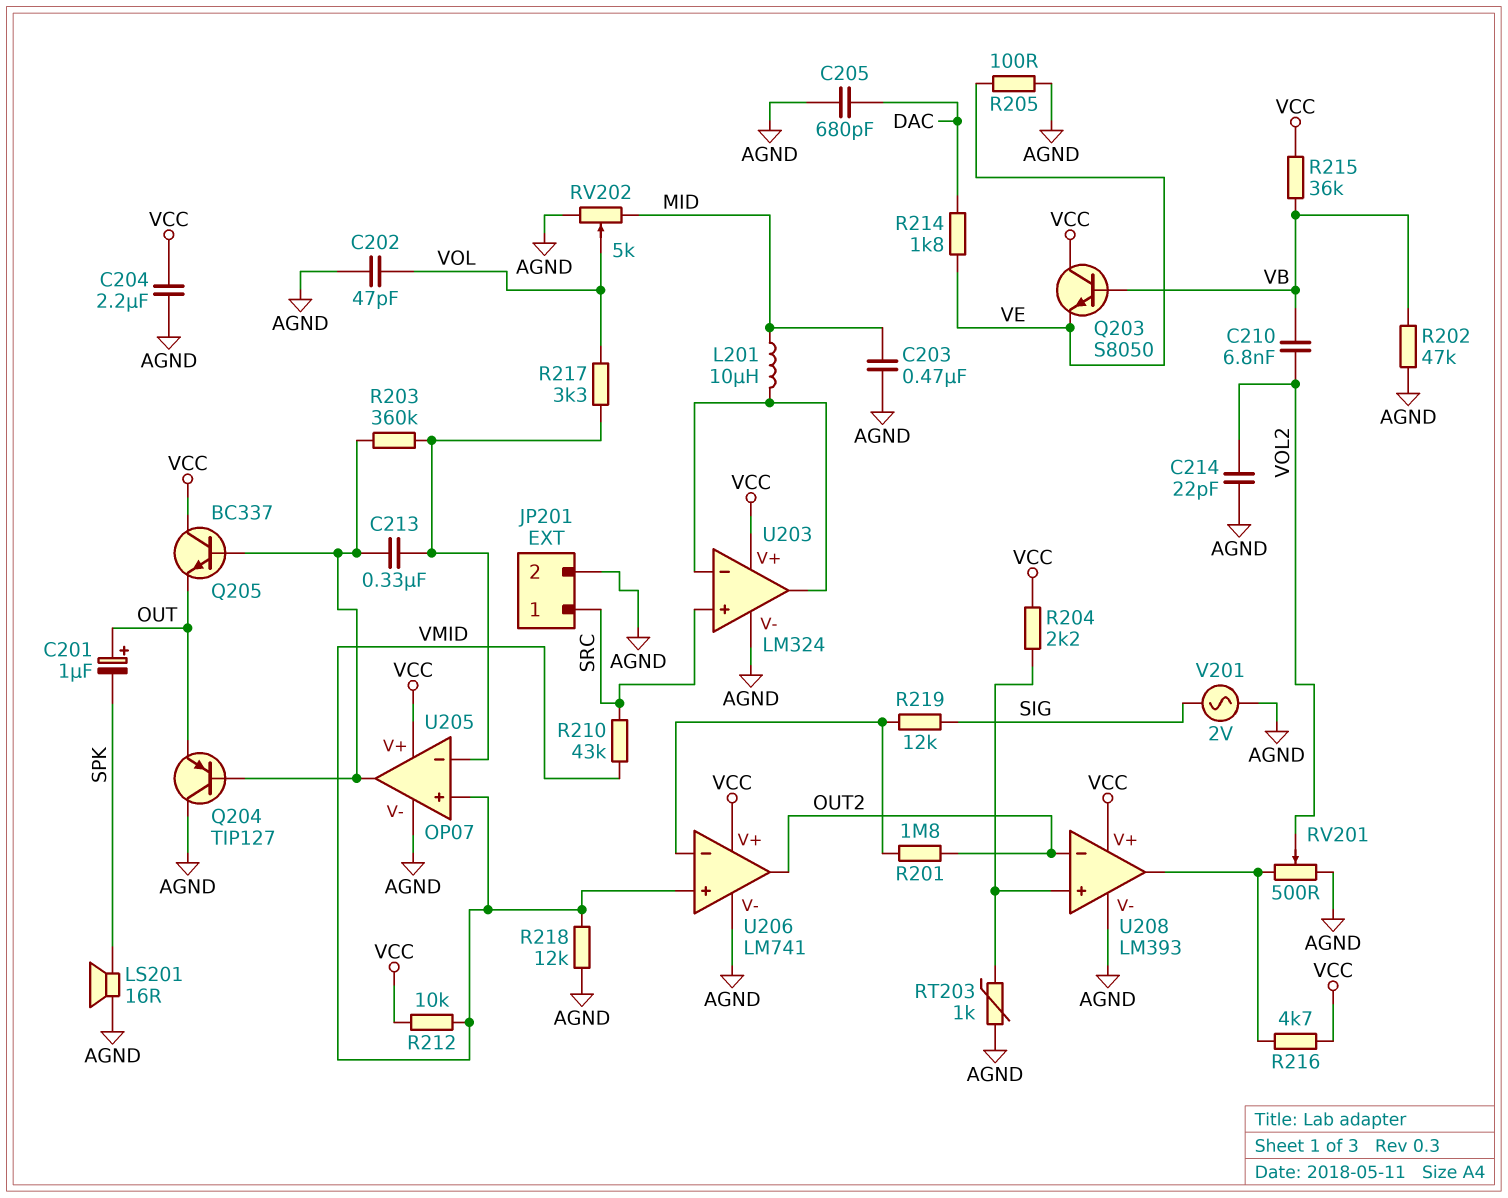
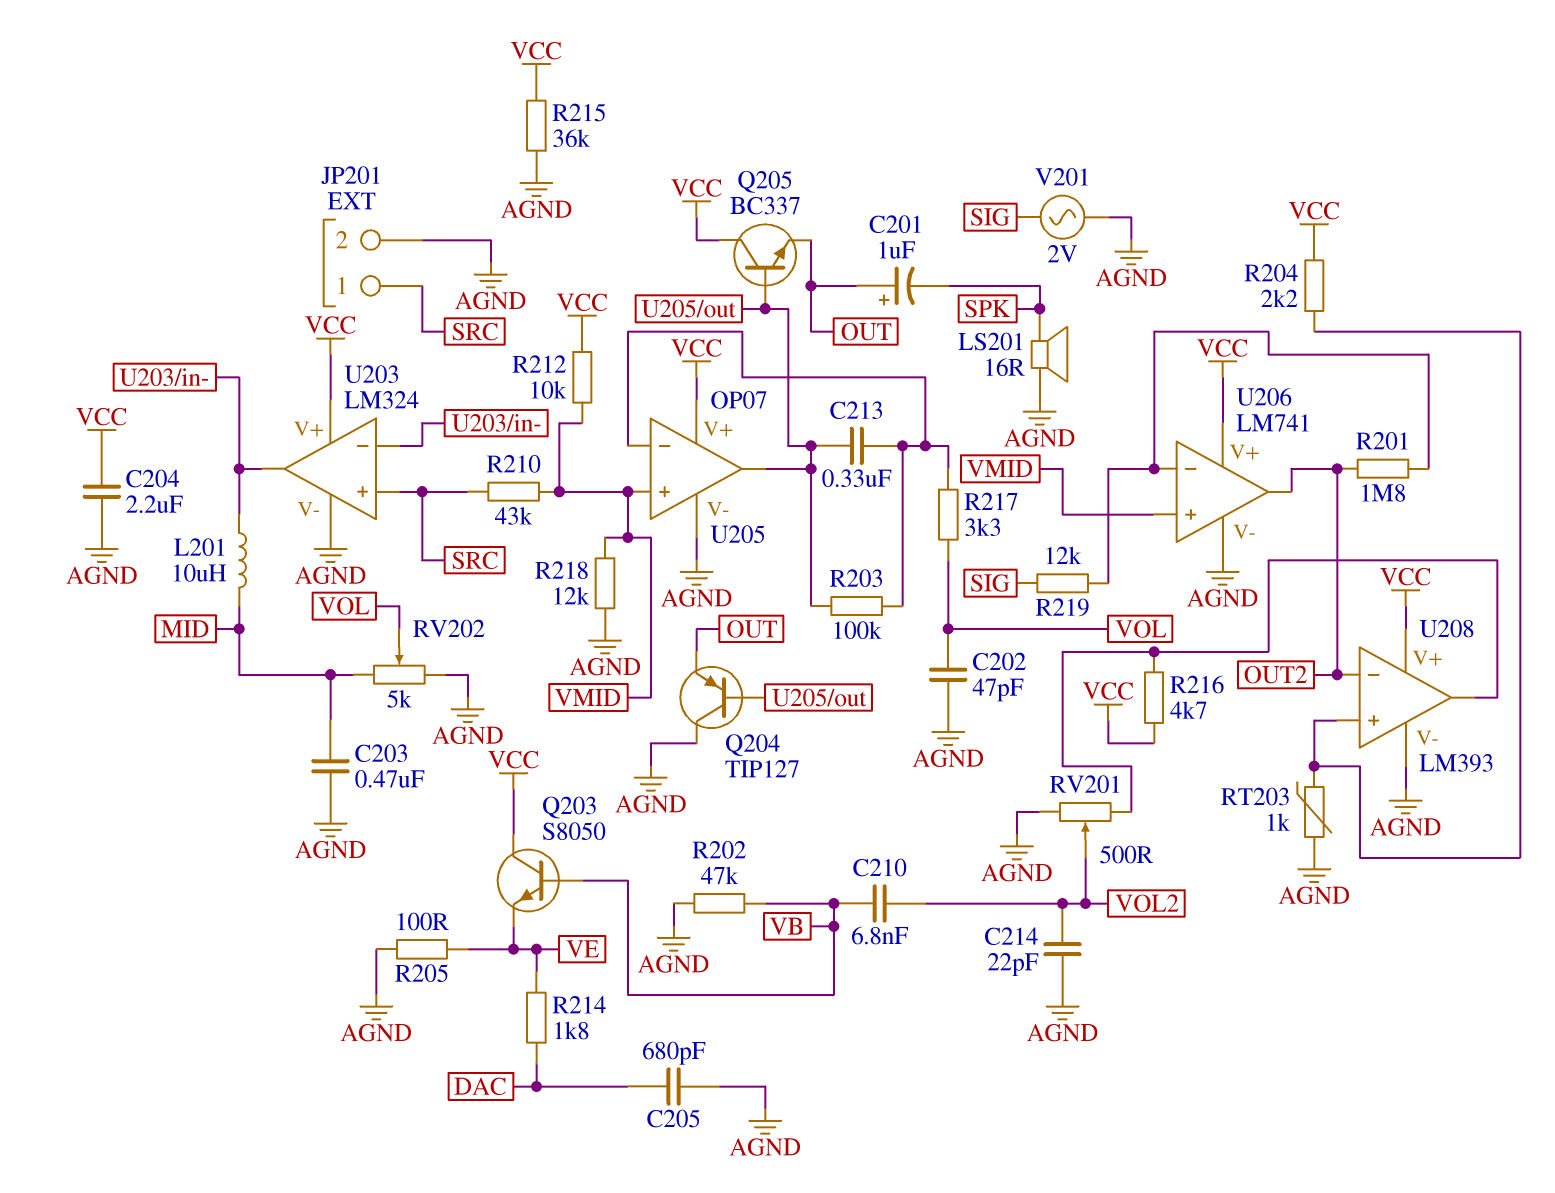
R203: 360k (U205/in-, U205/out) -> 100k (U205/in-, U205/out)
R215: 36k (VB, VCC) -> 36k (AGND, VCC)

